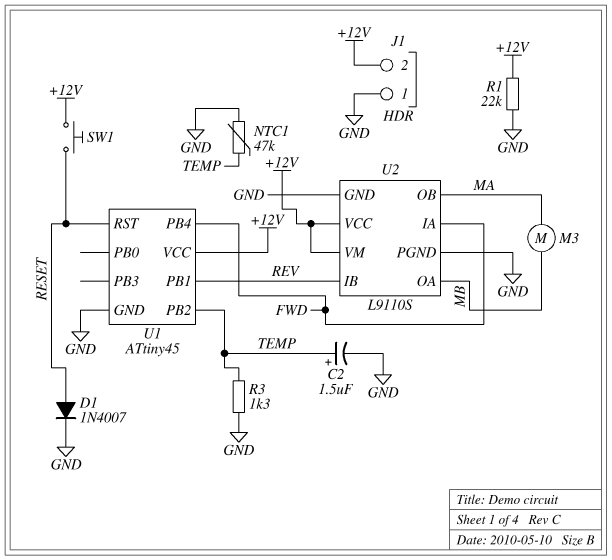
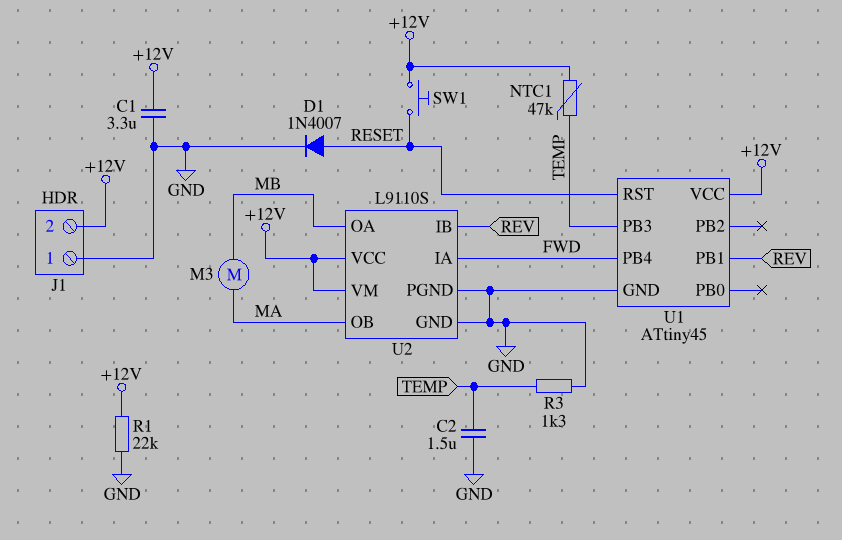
C1: none -> 3.3uF (+12V, GND)
C2: 1.5uF (plus TEMP, minus GND) -> 1.5uF (GND, TEMP)
NTC1: 47k (GND, TEMP) -> 47k (+12V, TEMP)
U1 pin PB2: TEMP -> none
U1 pin PB3: none -> TEMP

